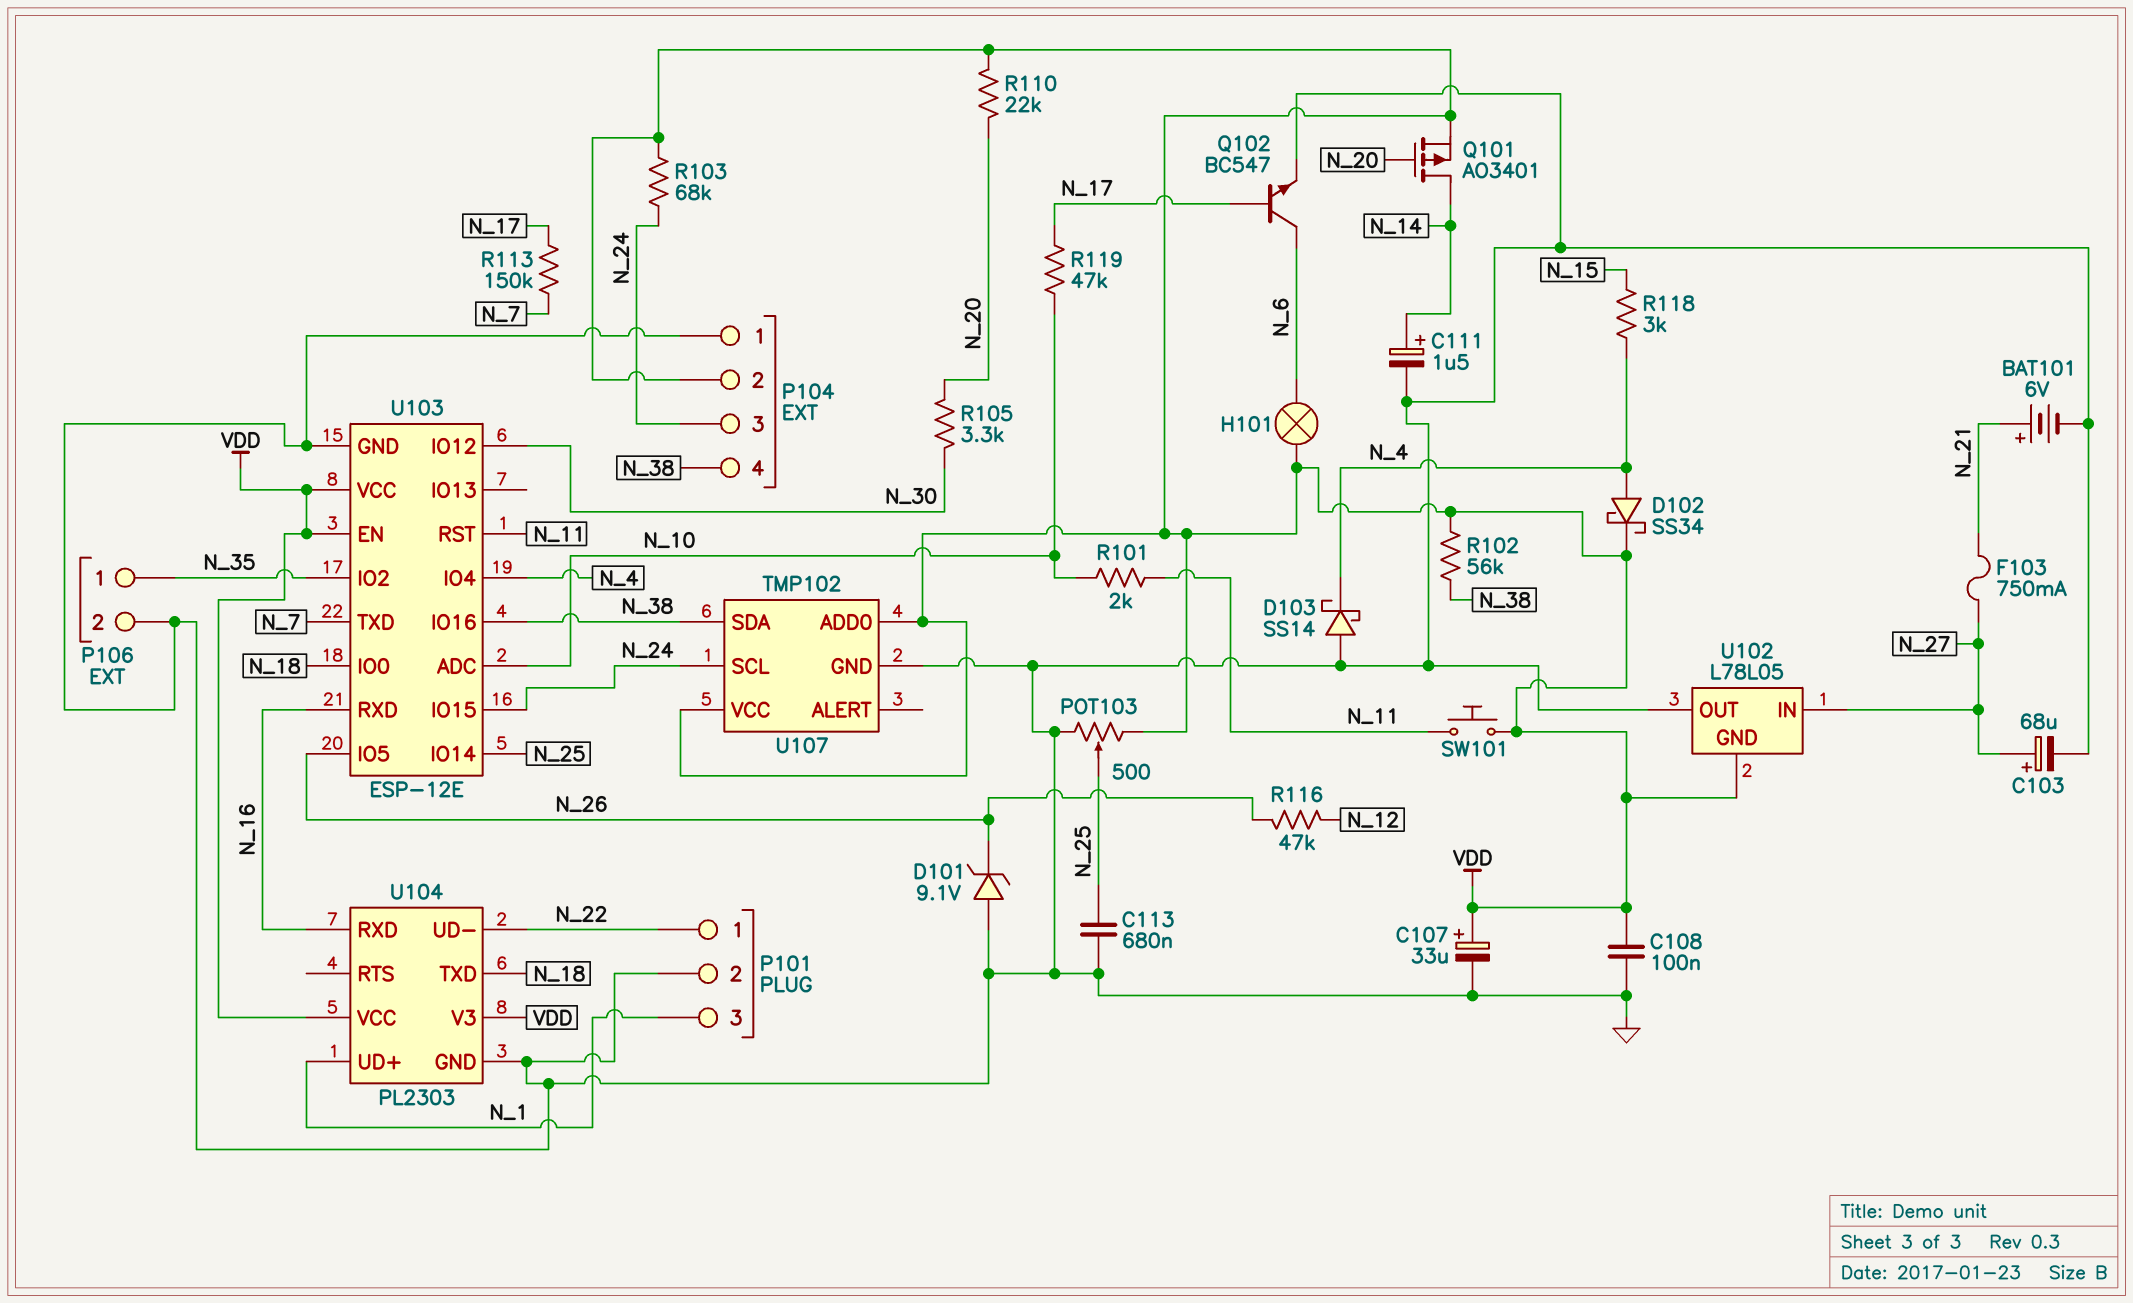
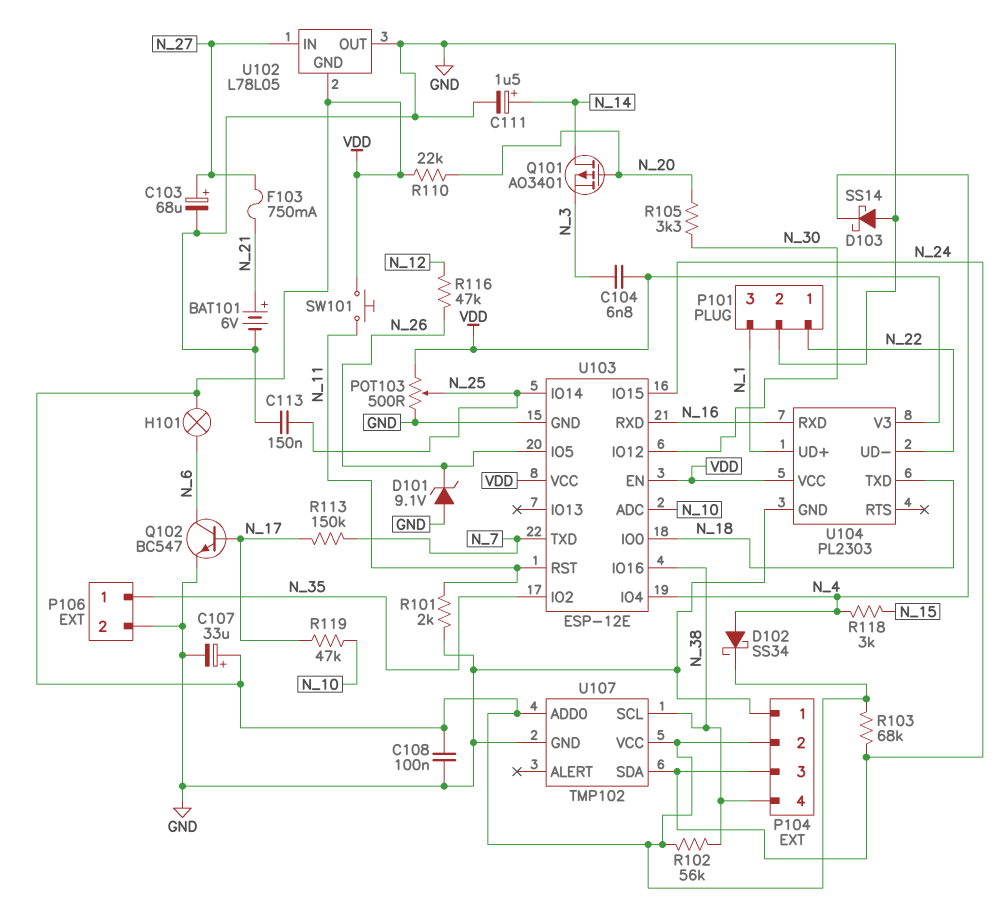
C104: none -> 6.8nF (N_3, VDD)
C113: 680nF (GND, N_25) -> 150nF (GND, N_25)
Q101: PMOS AO3401 (G N_20, D N_14, S VDD) -> PMOS AO3401 (G N_20, D N_14, S N_3)
R101: 2k (N_10, N_11) -> 2k (GND, N_11)
U107 pin SCL: N_24 -> N_38
U107 pin SDA: N_38 -> N_24

